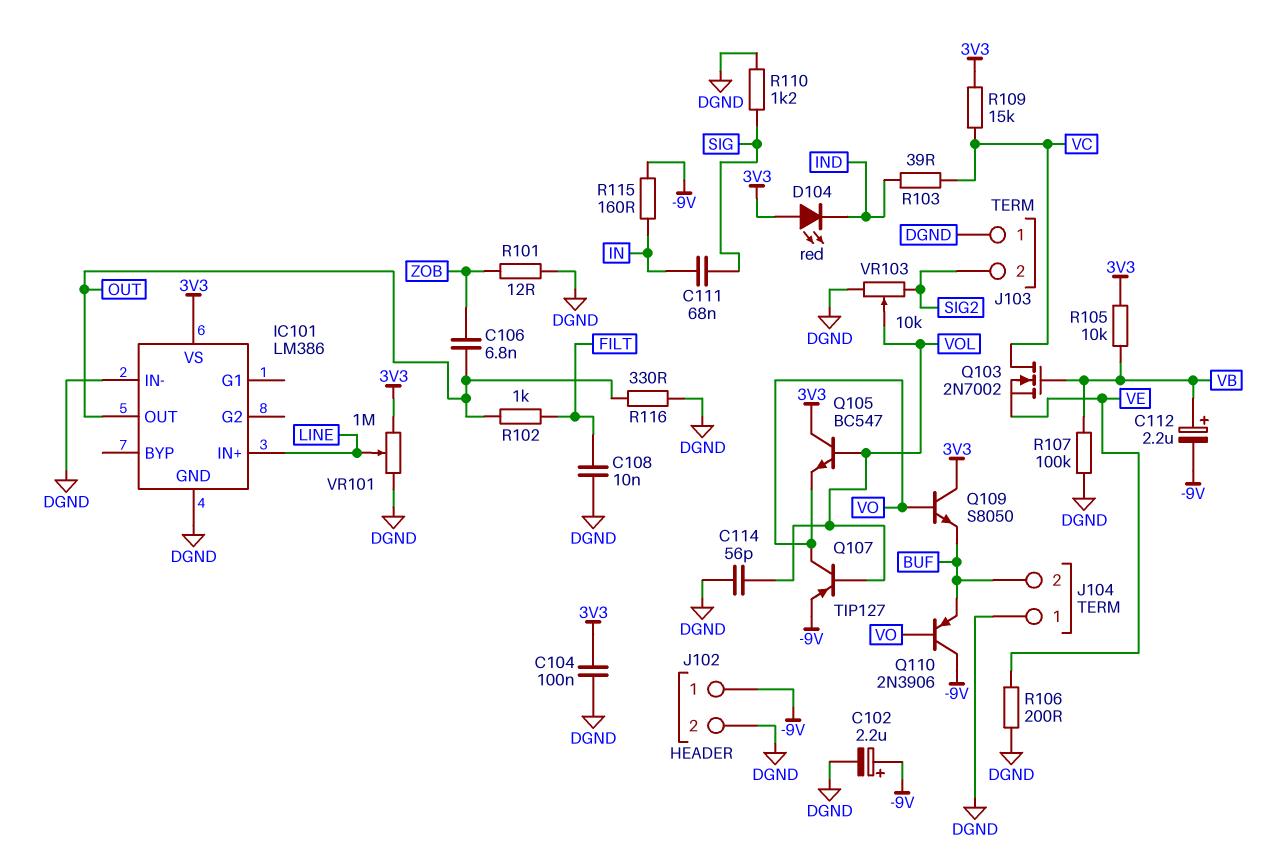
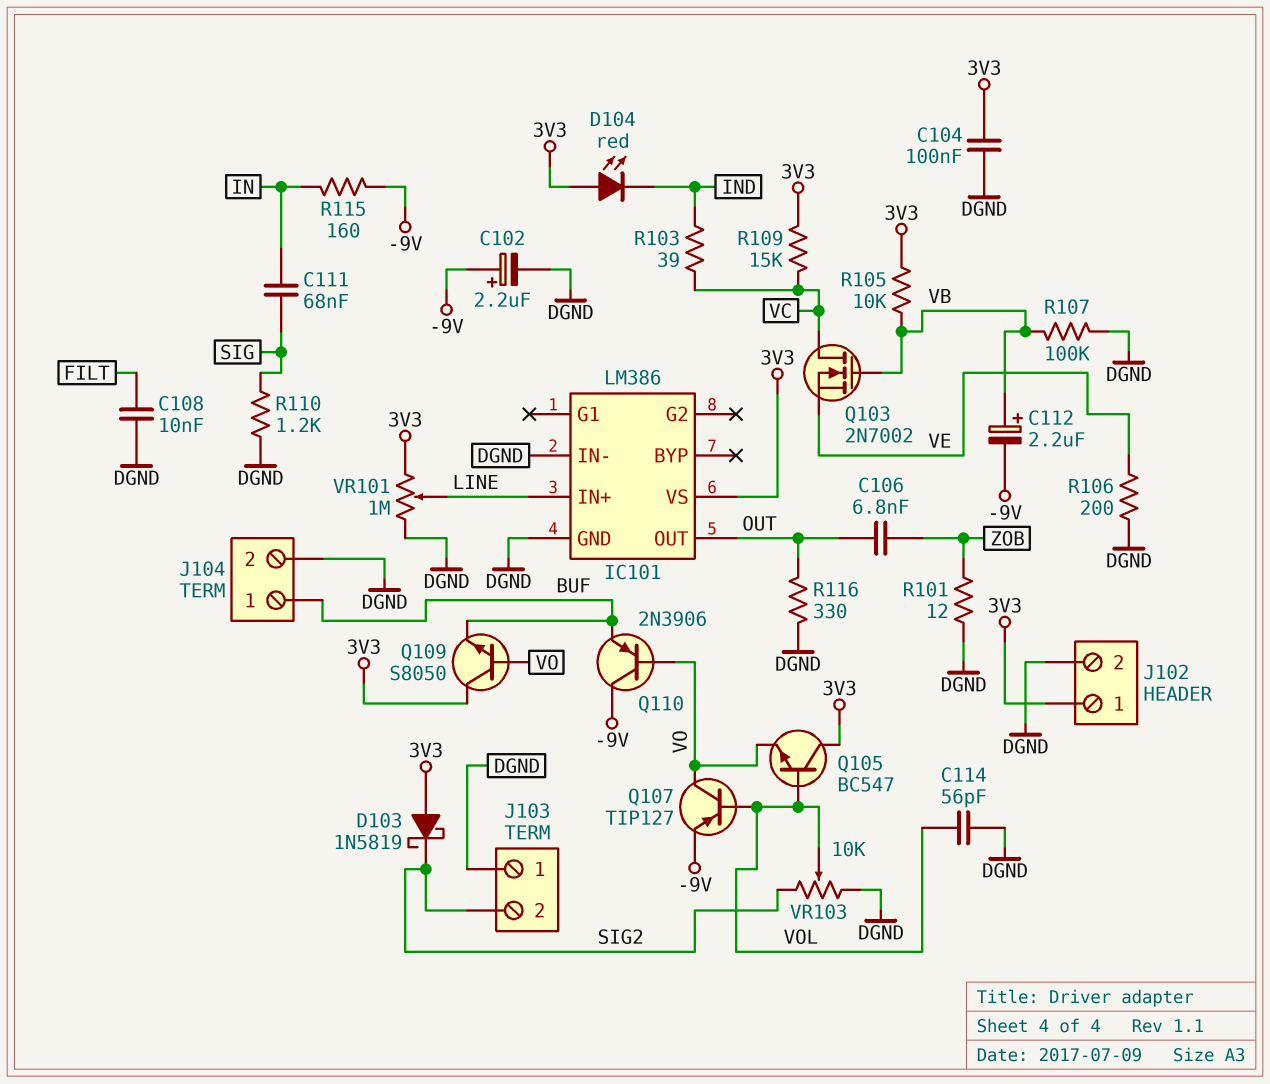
D103: none -> schottky 1N5819 (A 3V3, K SIG2)
J102 pin 1: -9V -> 3V3
J104 pin 1: DGND -> BUF
J104 pin 2: BUF -> DGND
R102: 1k (FILT, OUT) -> none

